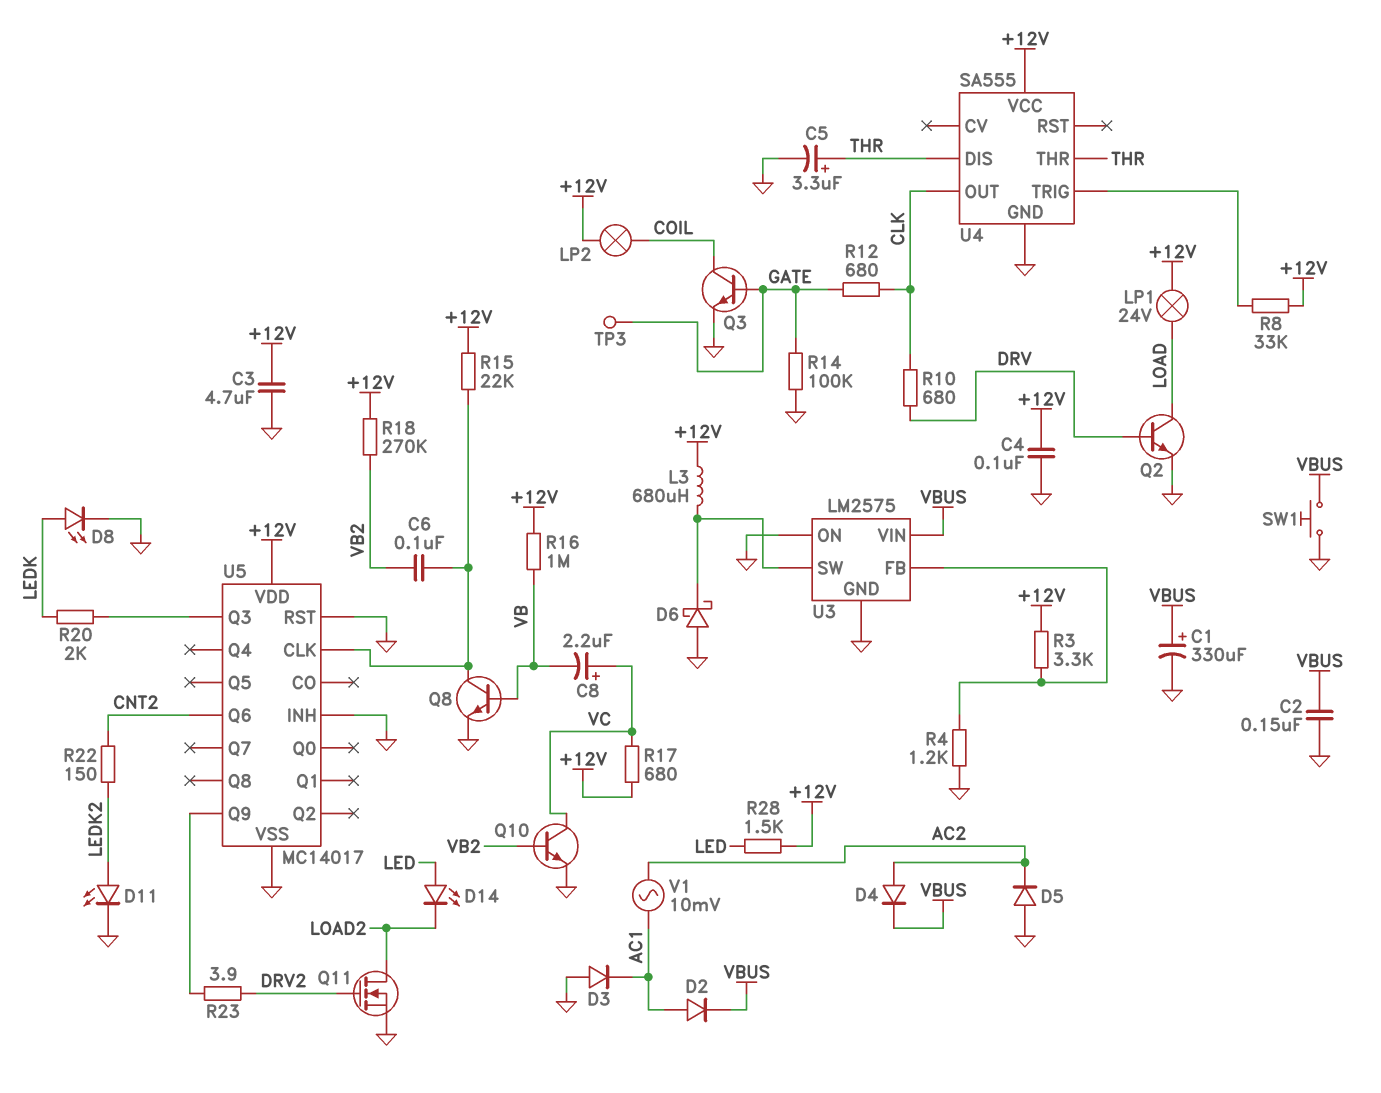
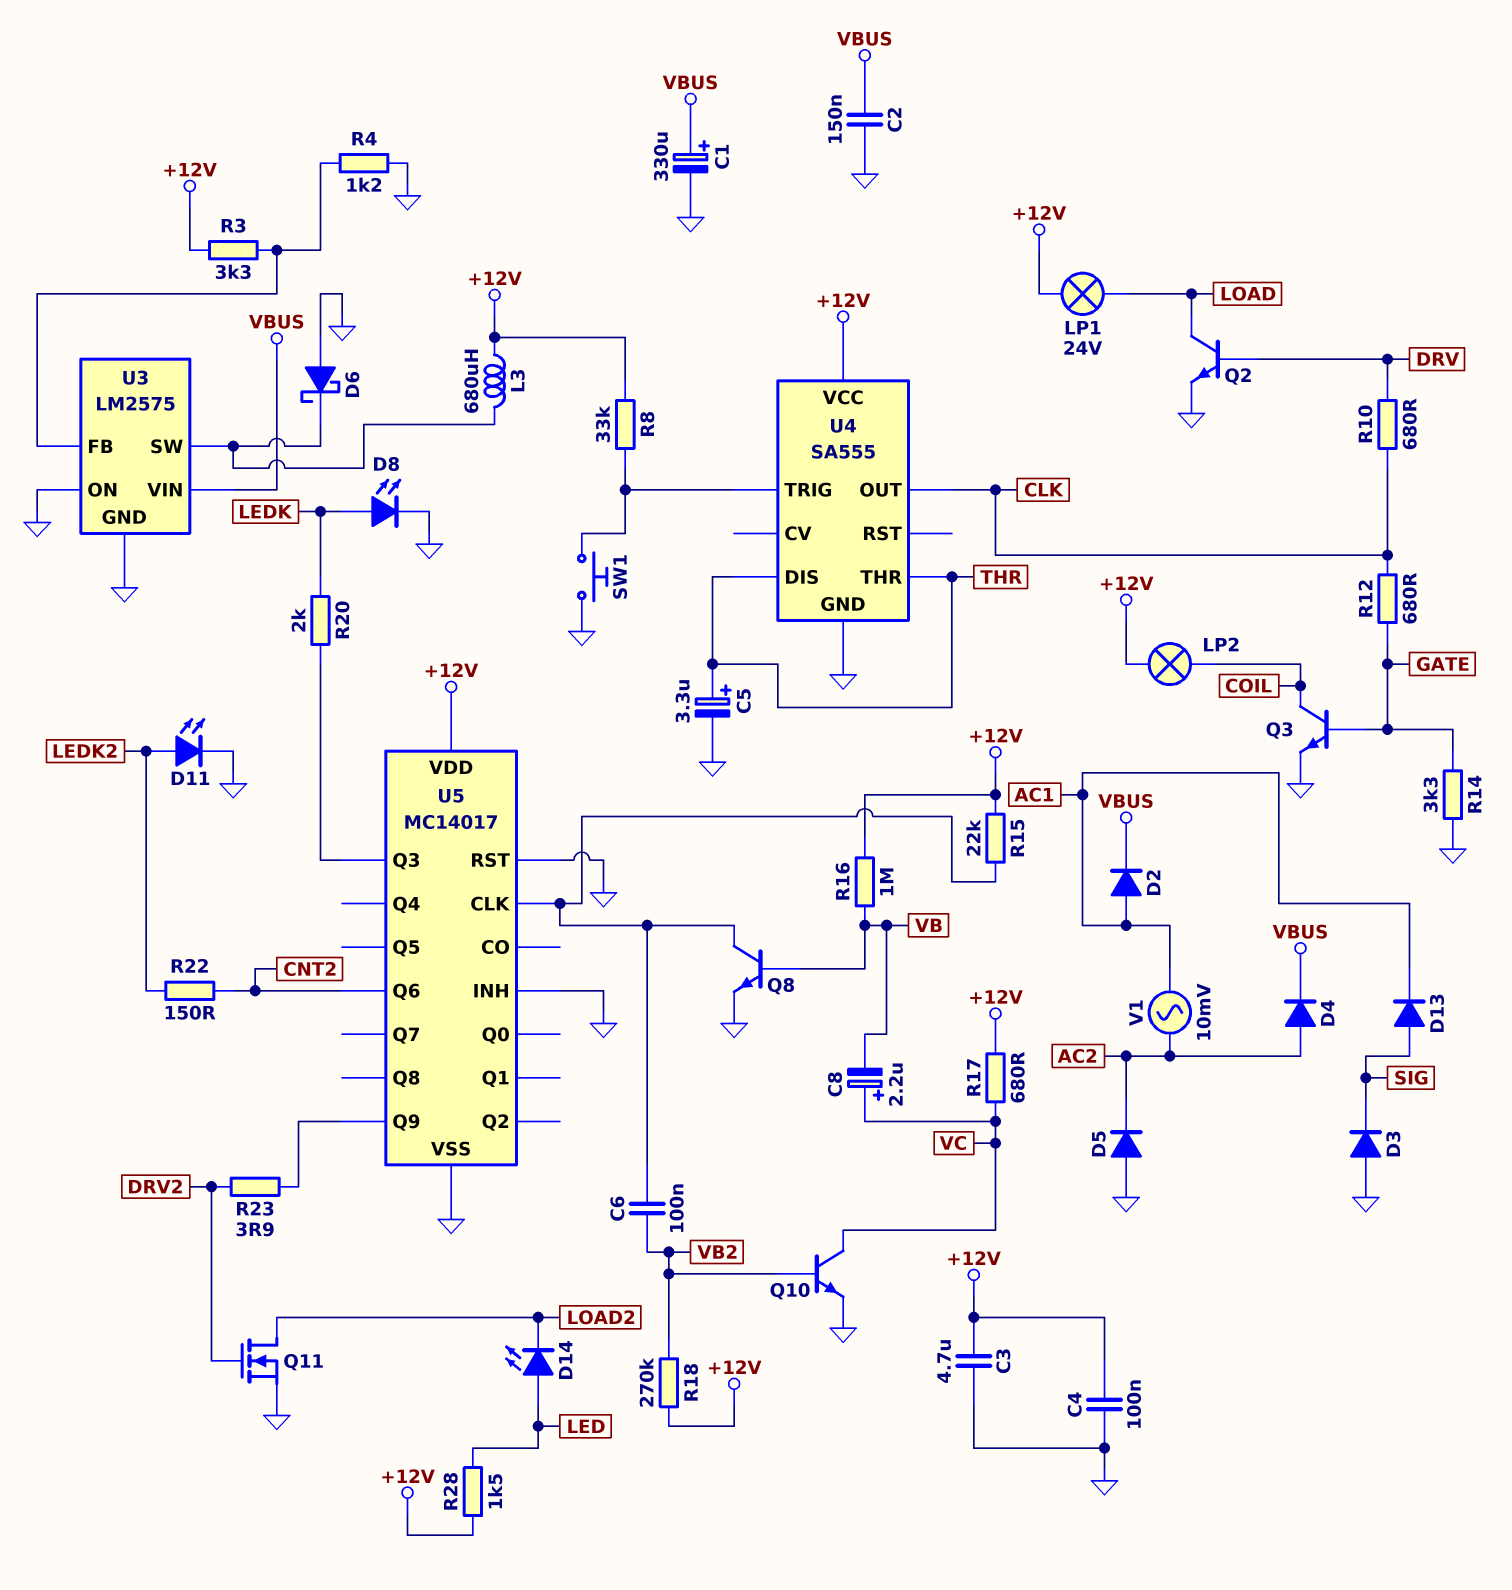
D3: diode (A GND, K AC1) -> diode (A GND, K SIG)
D13: none -> diode (A SIG, K AC1)
R14: 100k (GATE, GND) -> 3.3k (GATE, GND)
SW1: button (GND, VBUS) -> button (GND, U4/TRIG)
TP3: test point (GATE) -> none

